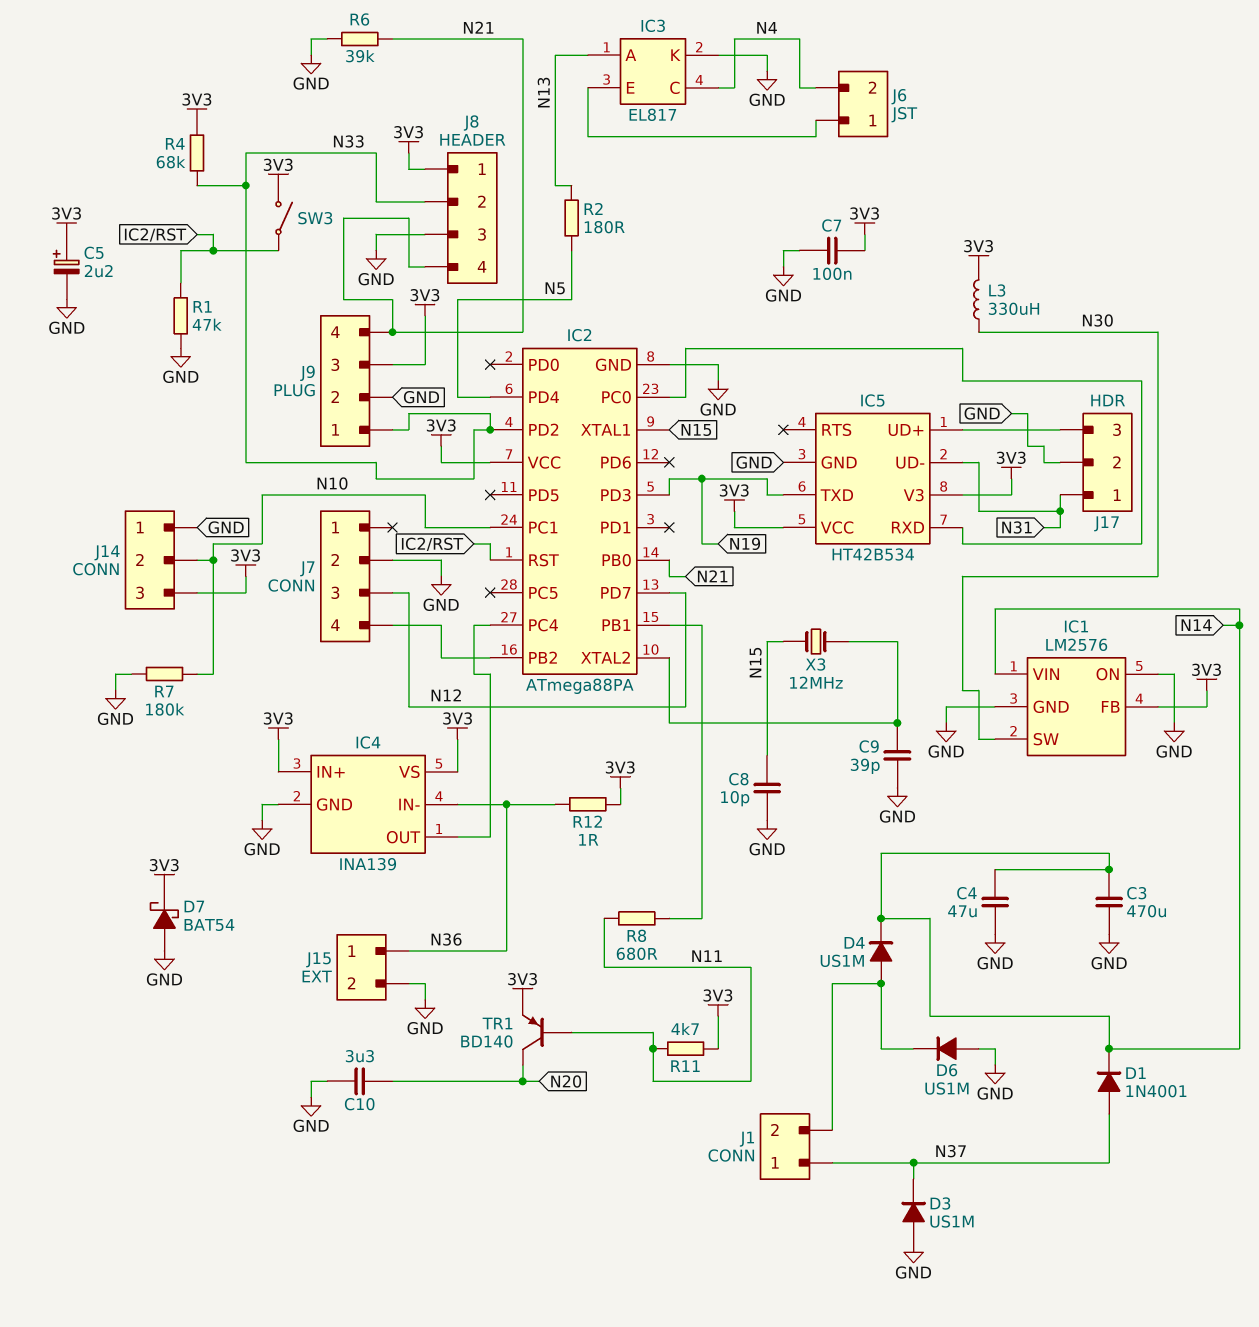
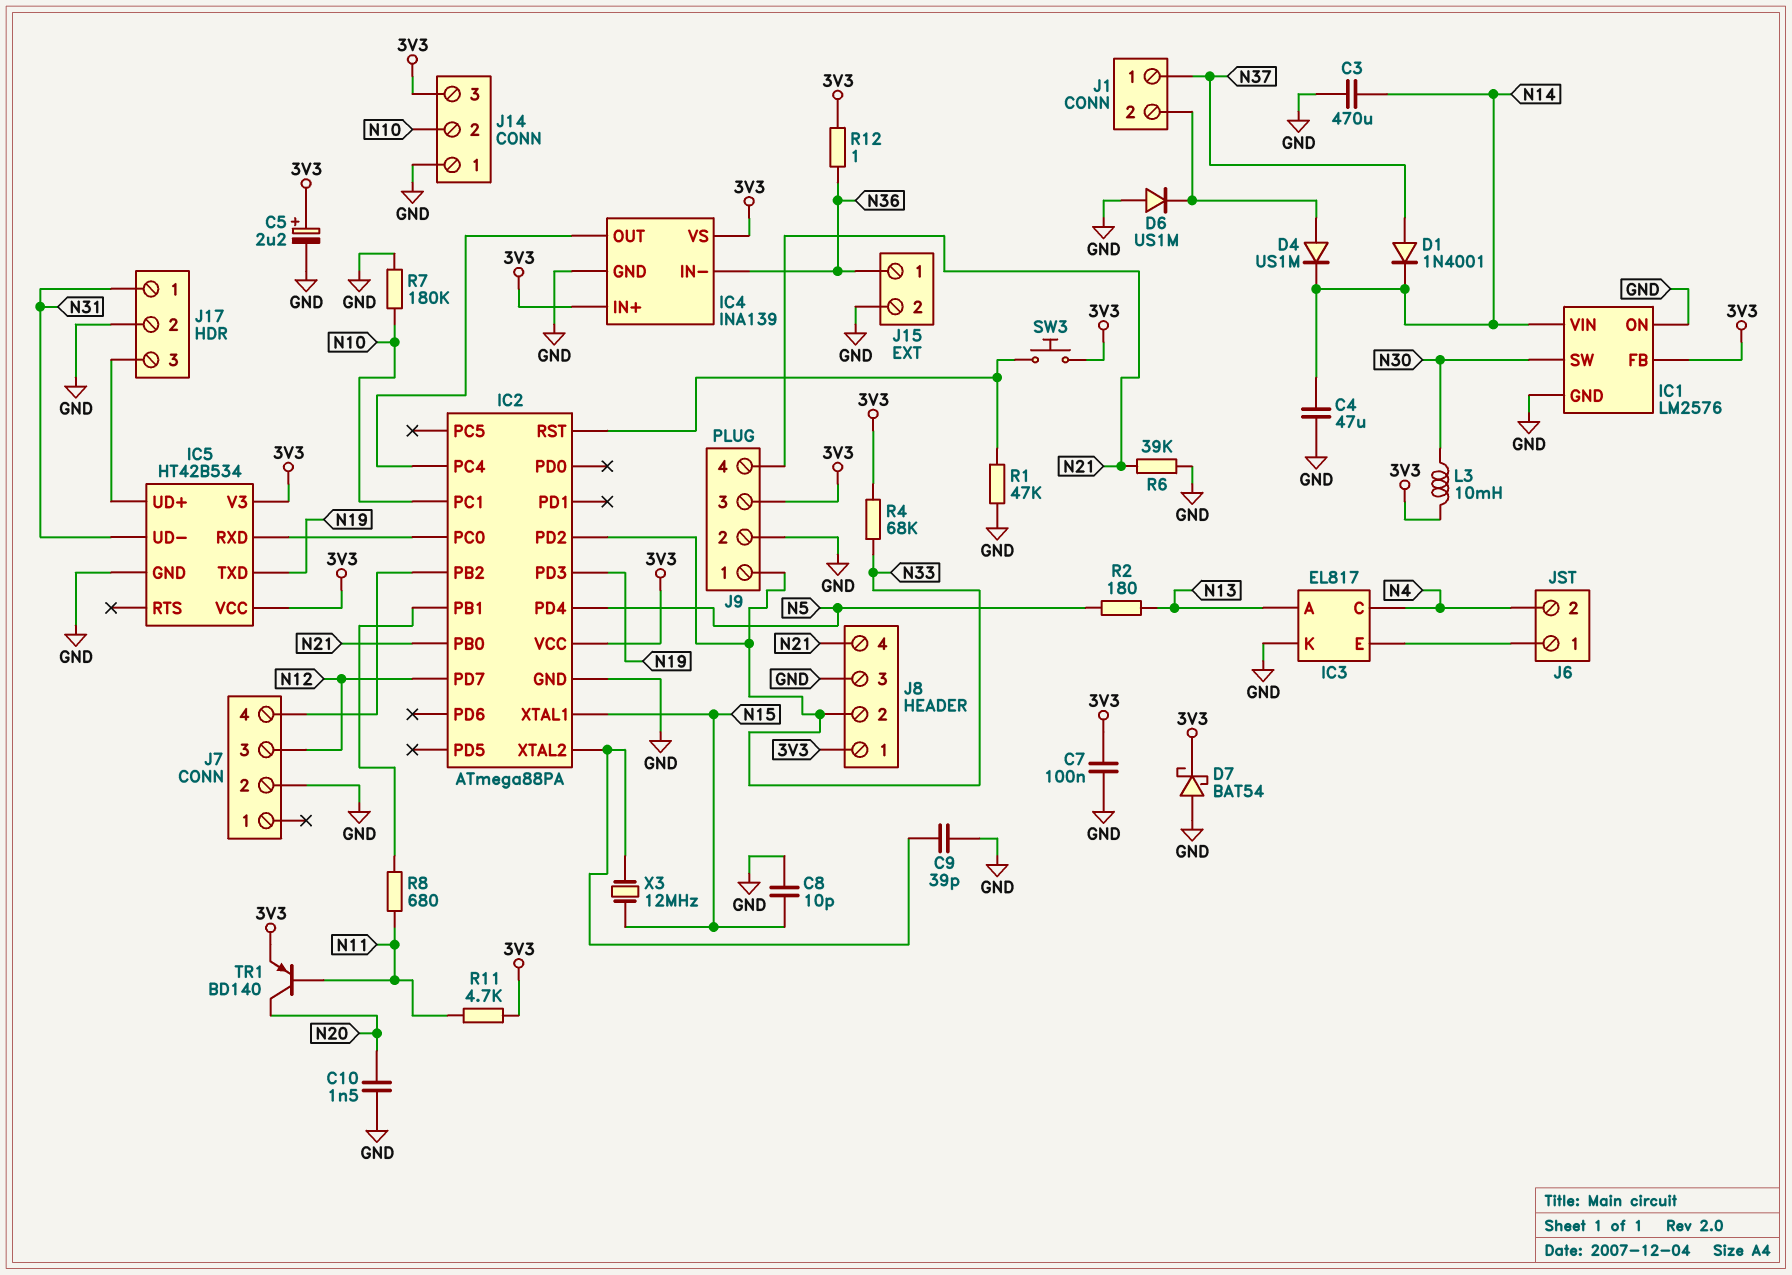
C10: 3.3uF (GND, N20) -> 1.5nF (GND, N20)
D3: diode US1M (A GND, K N37) -> none
L3: 330uH (3V3, N30) -> 10mH (3V3, N30)
SW3: switch (3V3, IC2/RST) -> button (3V3, IC2/RST)

